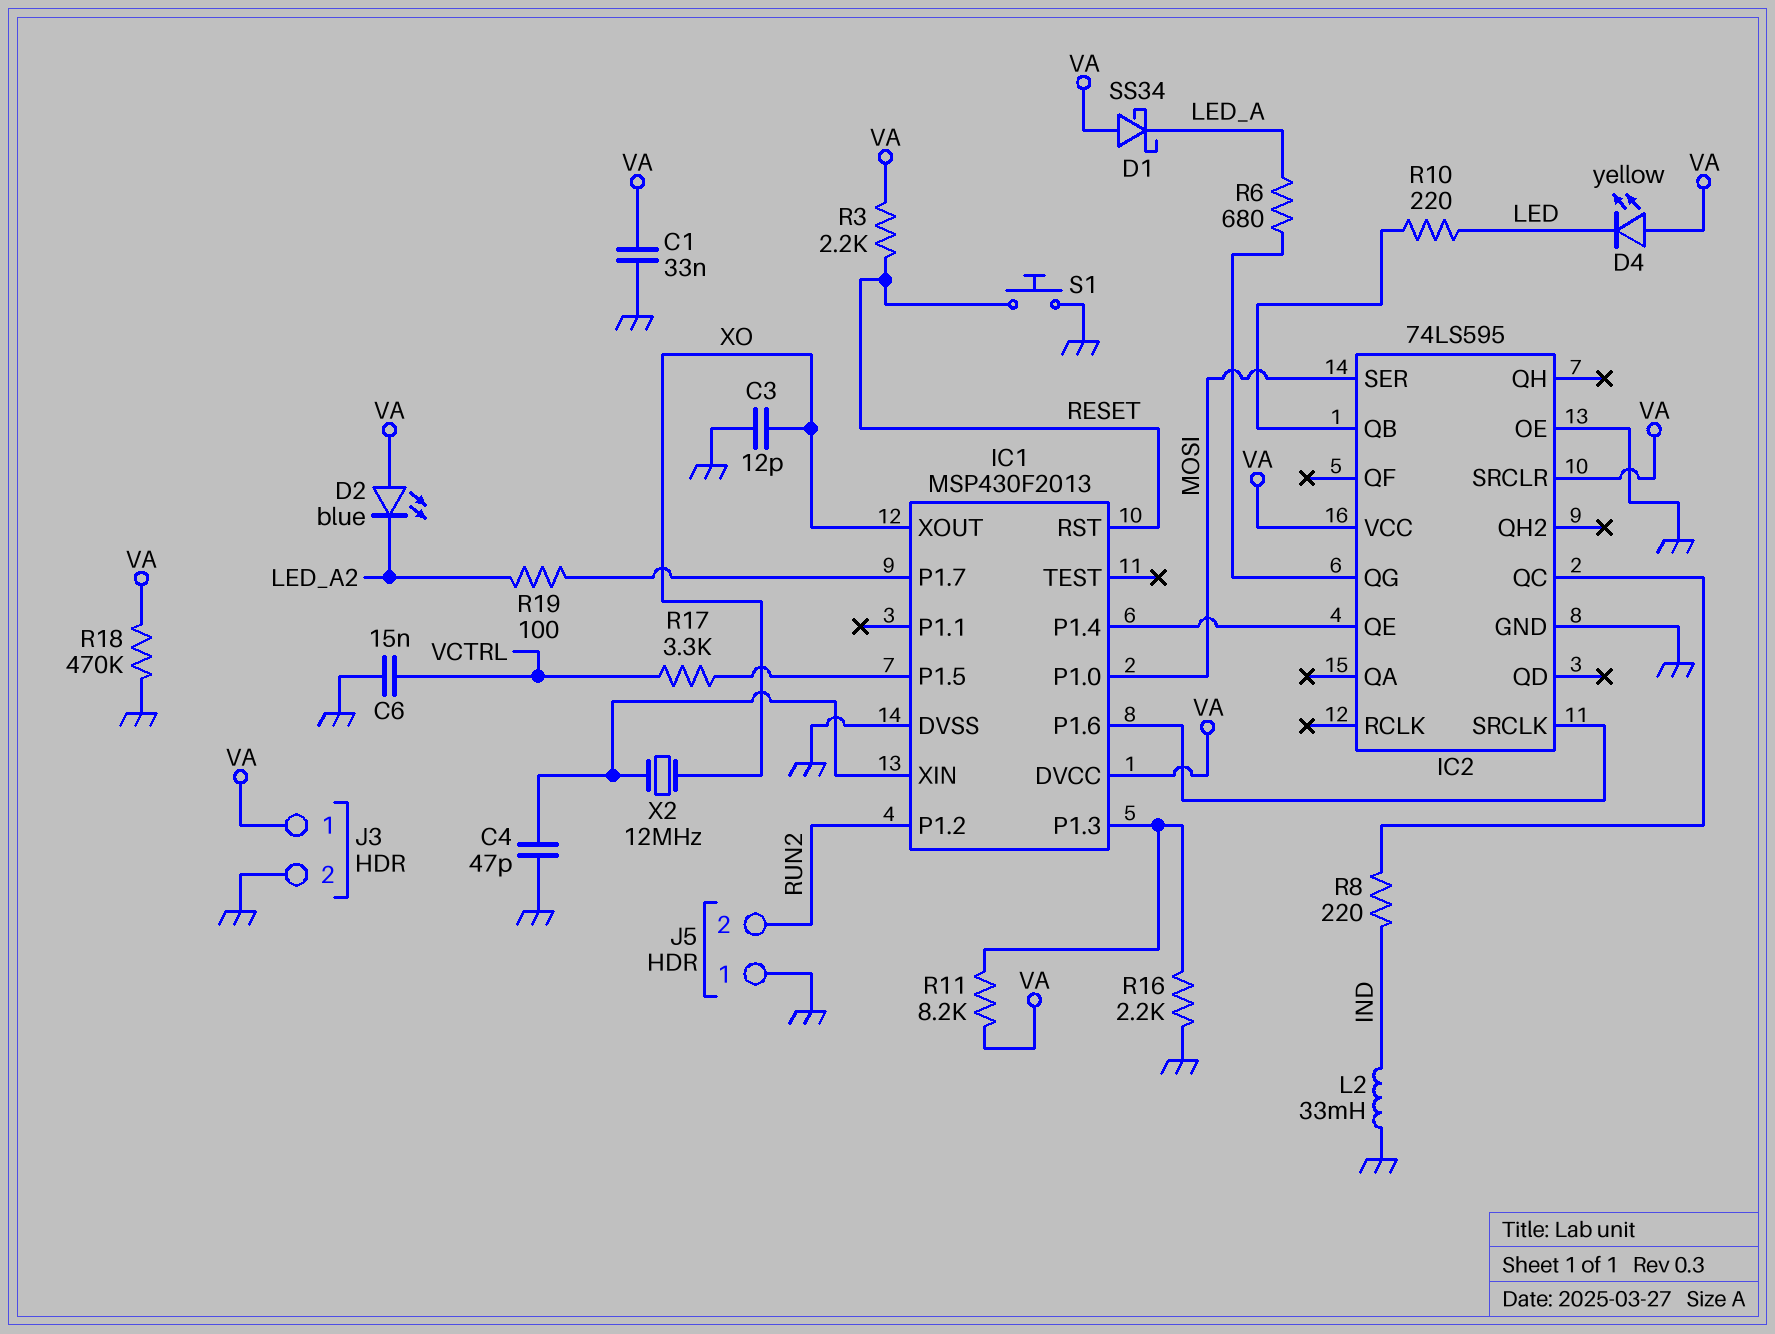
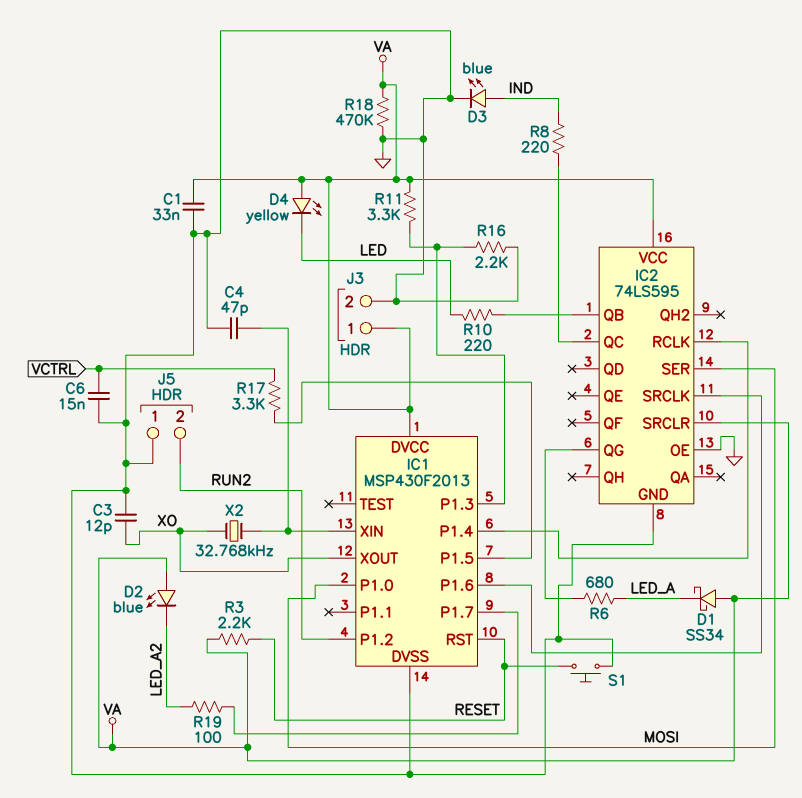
D3: none -> LED blue (A IND, K GND)
IC2 pin QE: IC1/P1.4 -> none
IC2 pin RCLK: none -> IC1/P1.4
L2: 33mH (GND, IND) -> none
R11: 8.2k (IC1/P1.3, VA) -> 3.3k (IC1/P1.3, VA)
X2: 12MHz (IC1/XIN, XO) -> 32.768kHz (IC1/XIN, XO)

